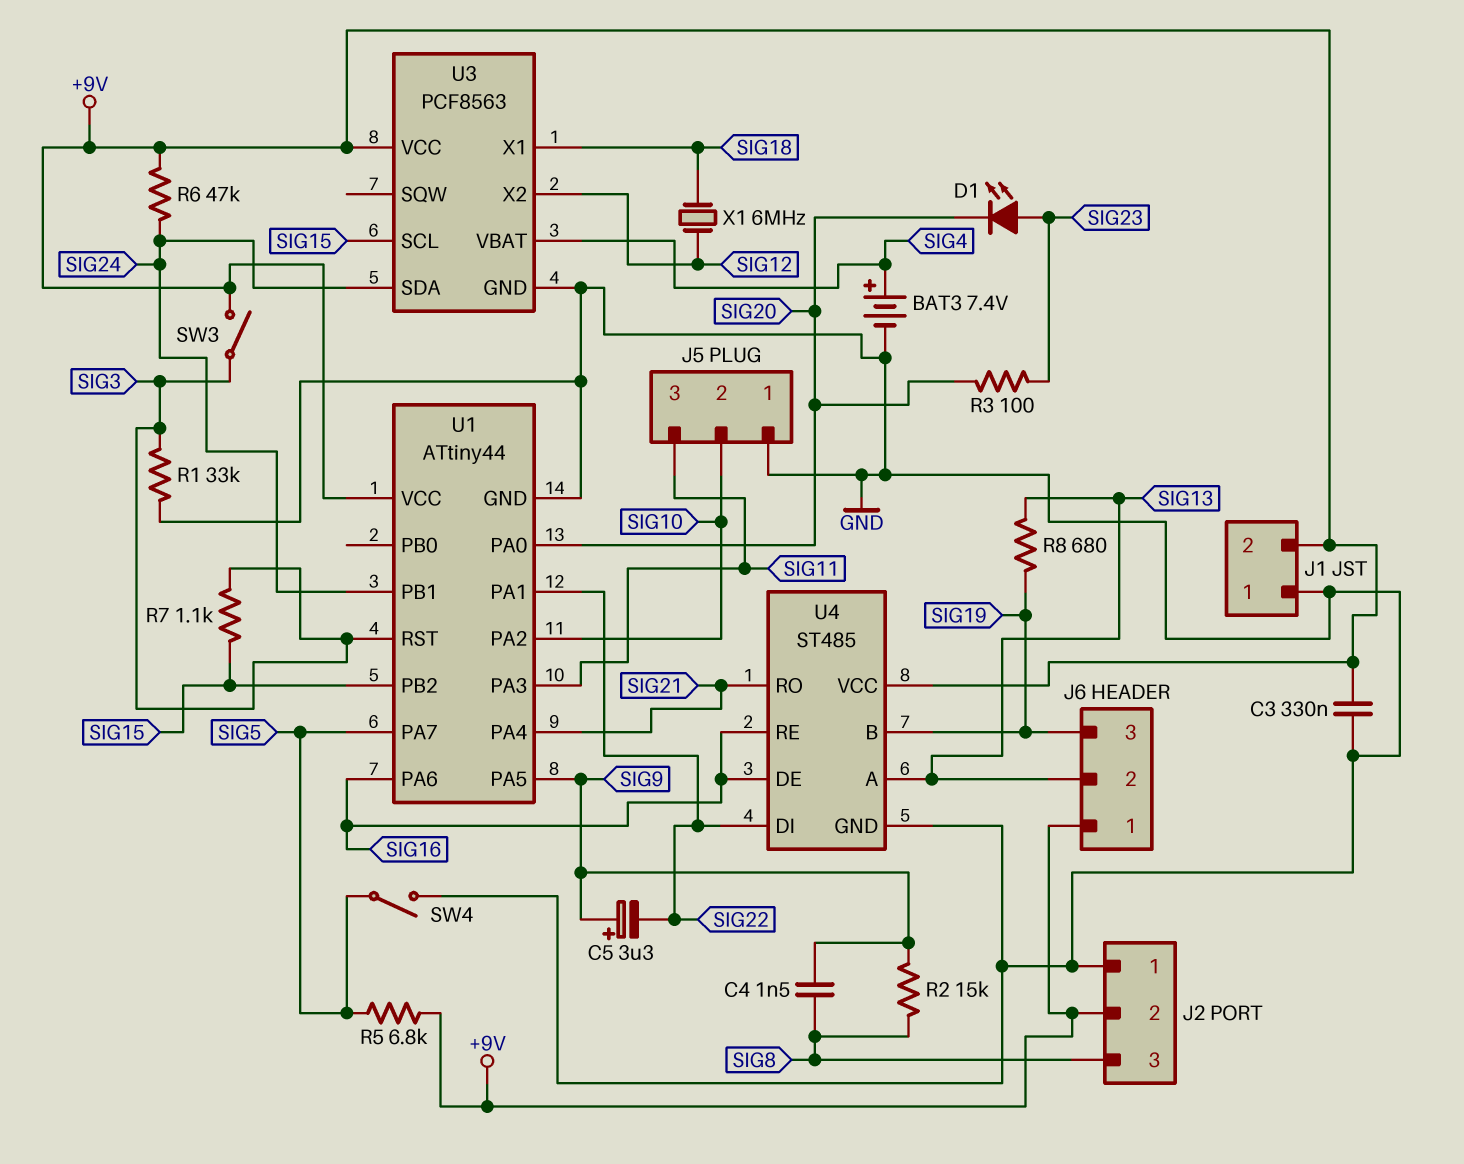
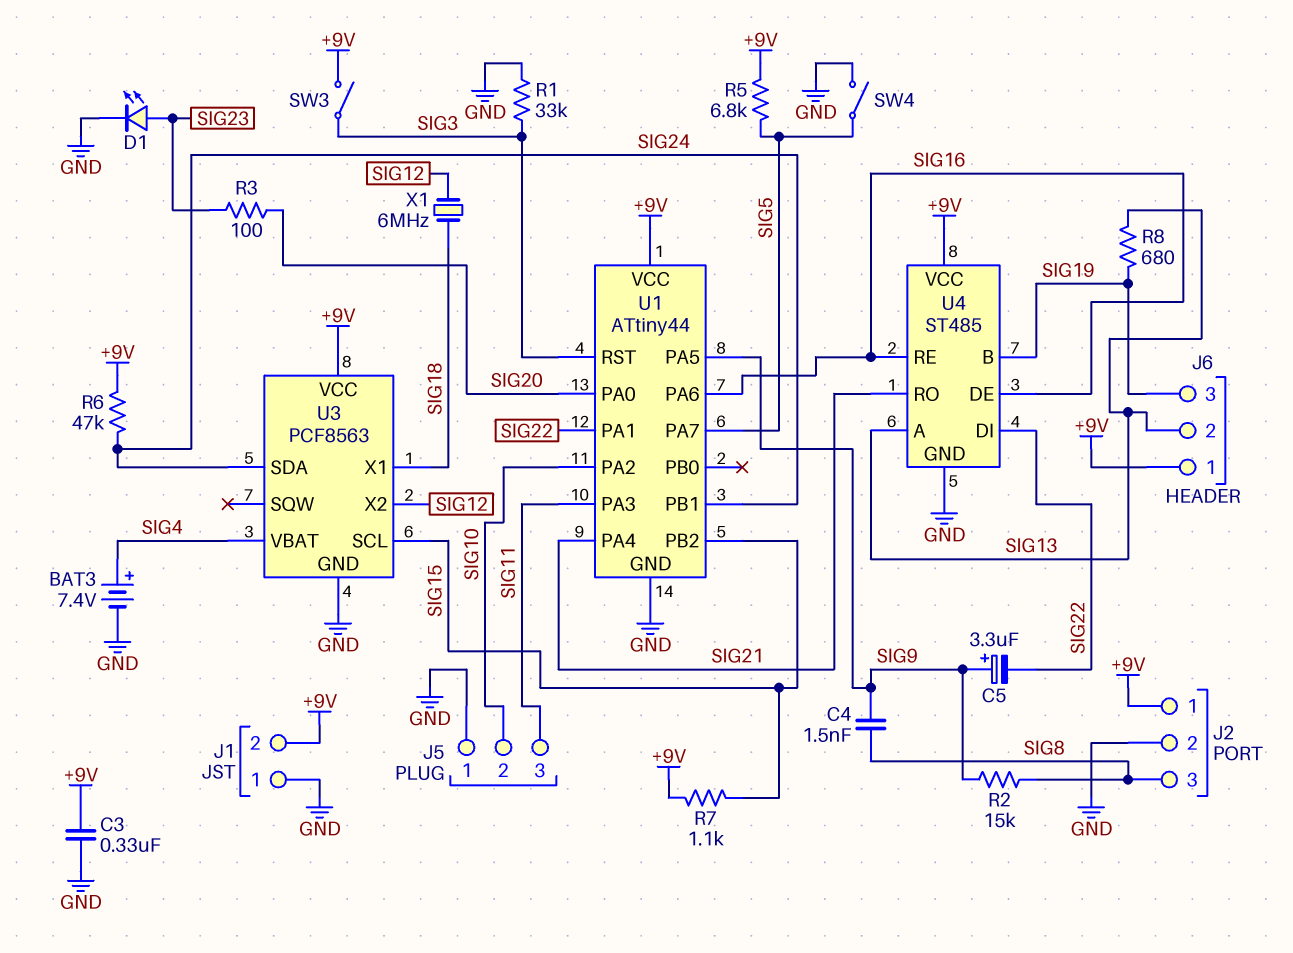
D1: LED (A SIG23, K SIG20) -> LED (A SIG23, K GND)
J2 pin 1: GND -> +9V
J2 pin 2: +9V -> GND
R7: 1.1k (SIG3, SIG15) -> 1.1k (+9V, SIG15)

